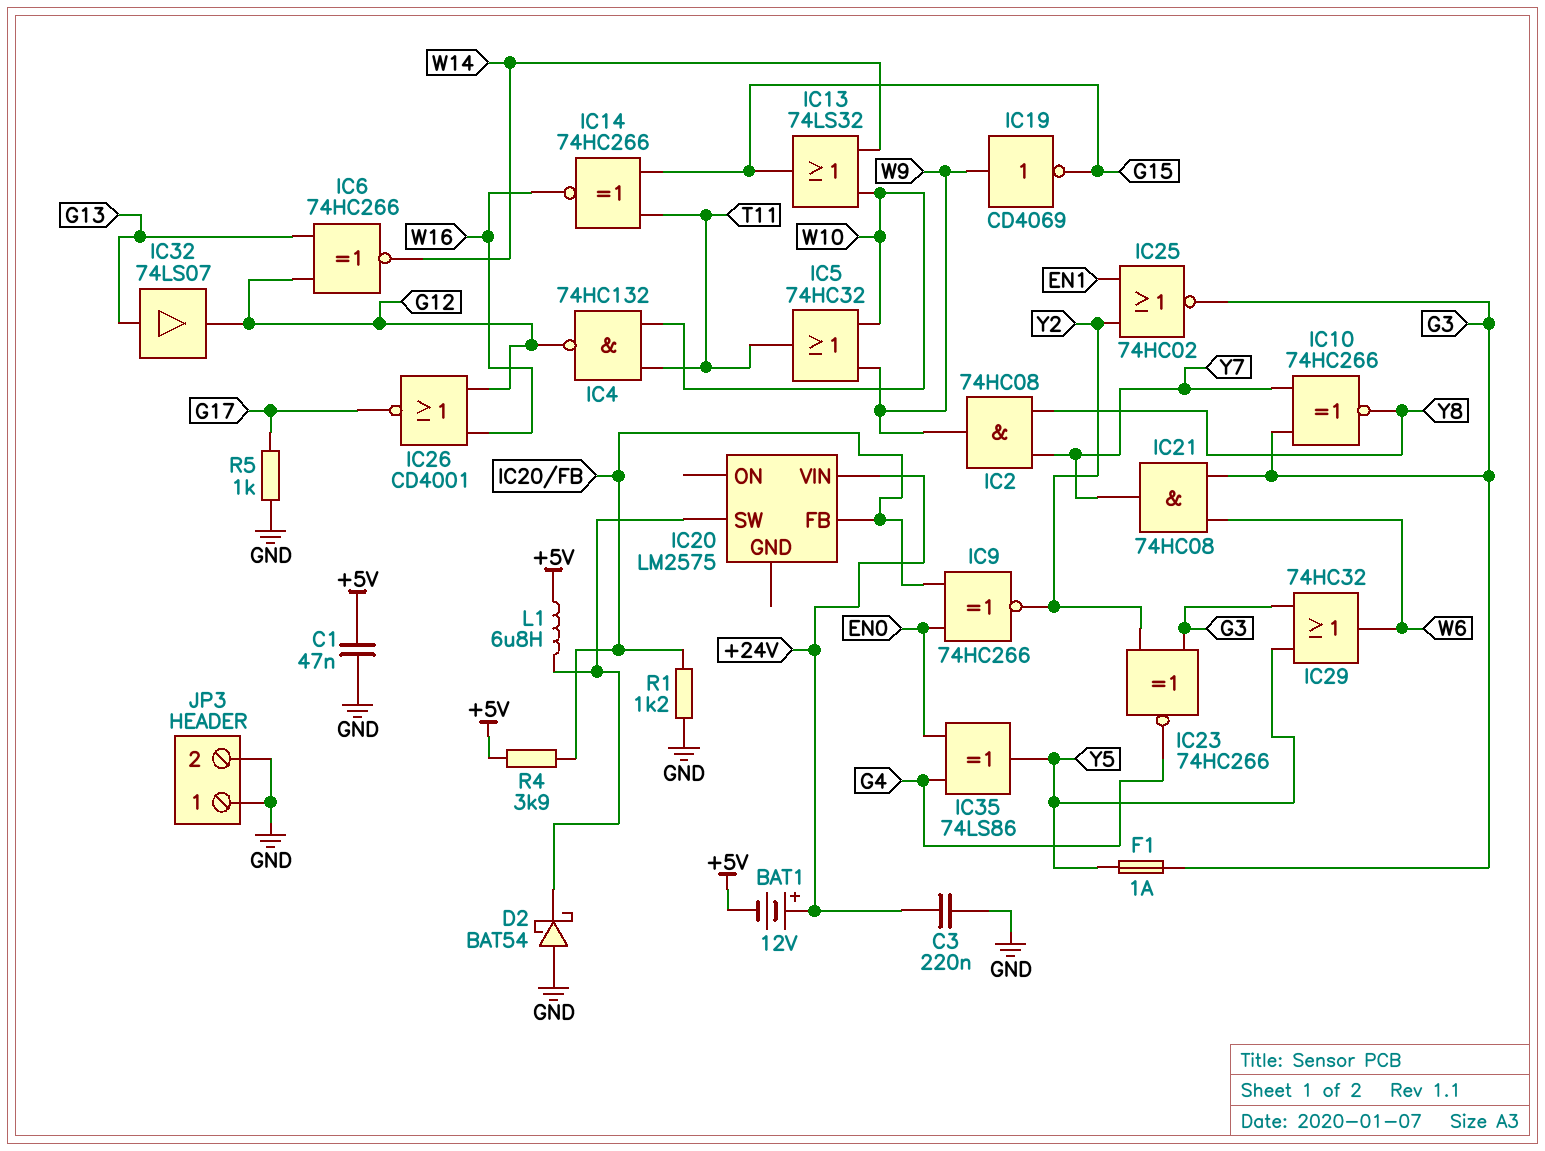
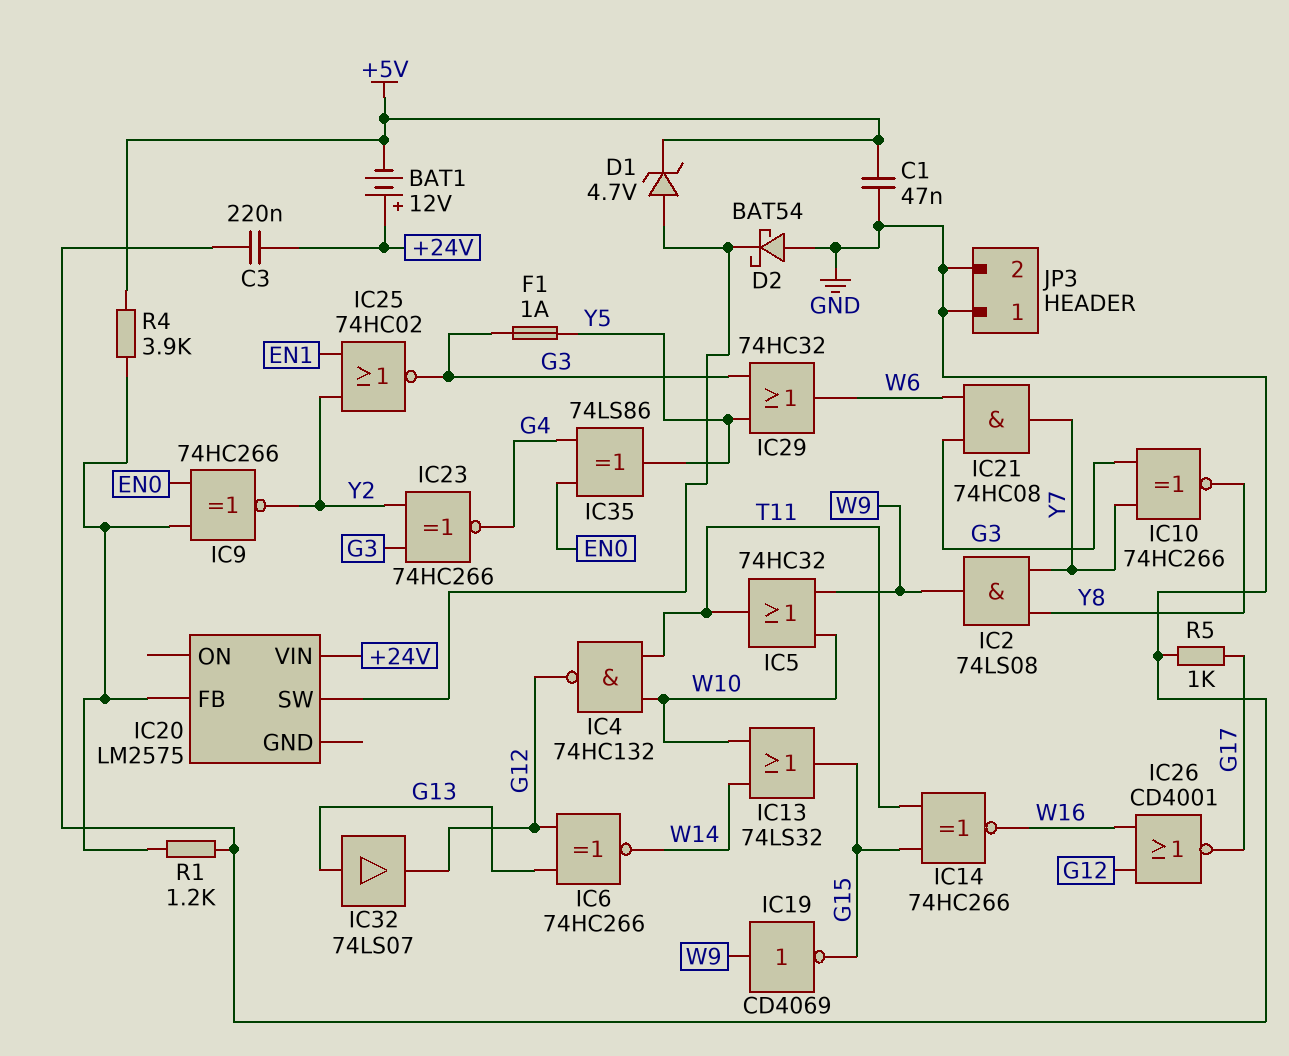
D1: none -> zener 4.7V (A IC20/SW, K +5V)
IC2: AND 74HC08 (in Y7, in Y8, out W9) -> AND 74LS08 (in Y7, in Y8, out W9)
L1: 6.8uH (+5V, IC20/SW) -> none

